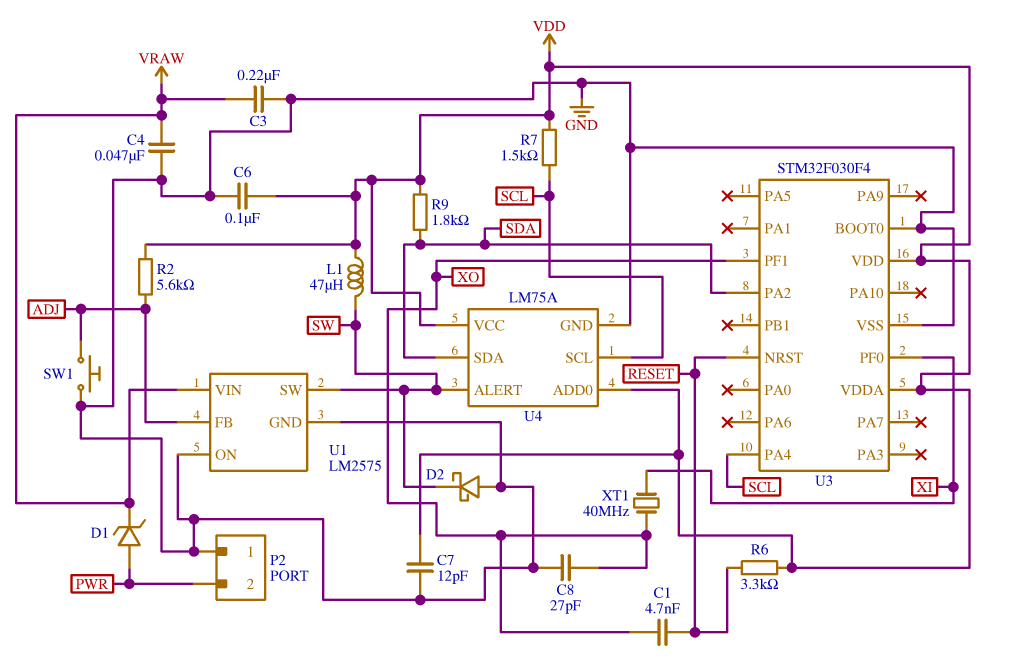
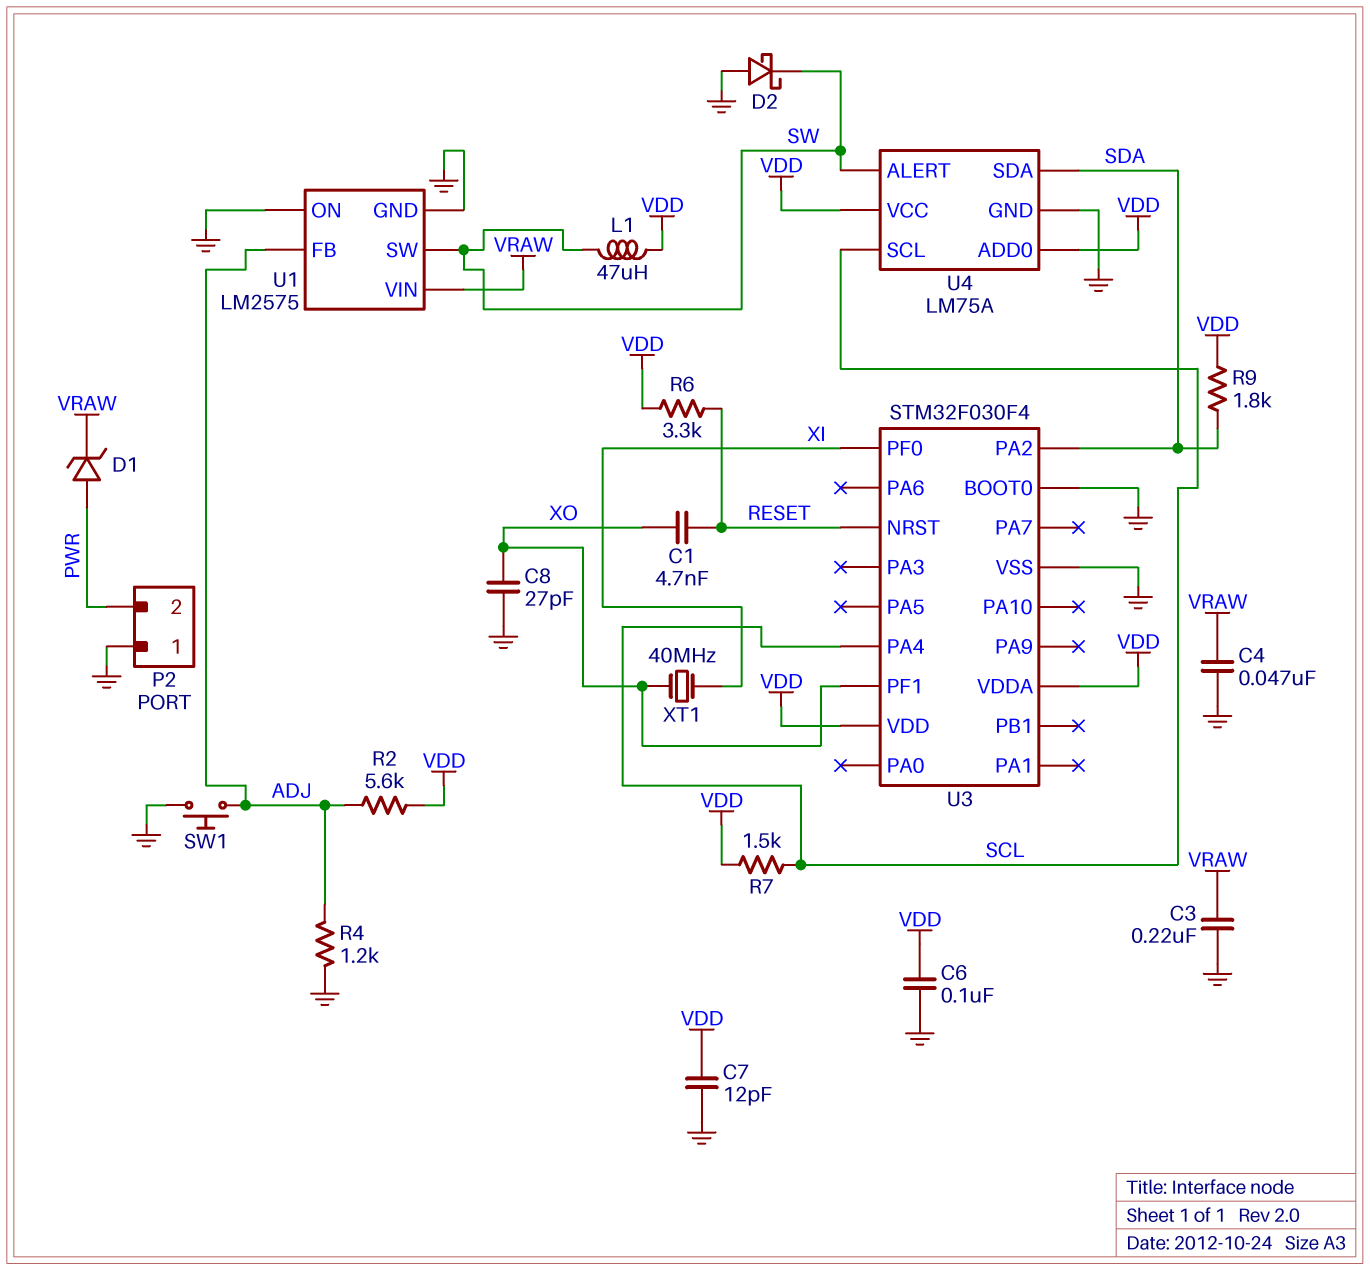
R4: none -> 1.2k (ADJ, GND)

